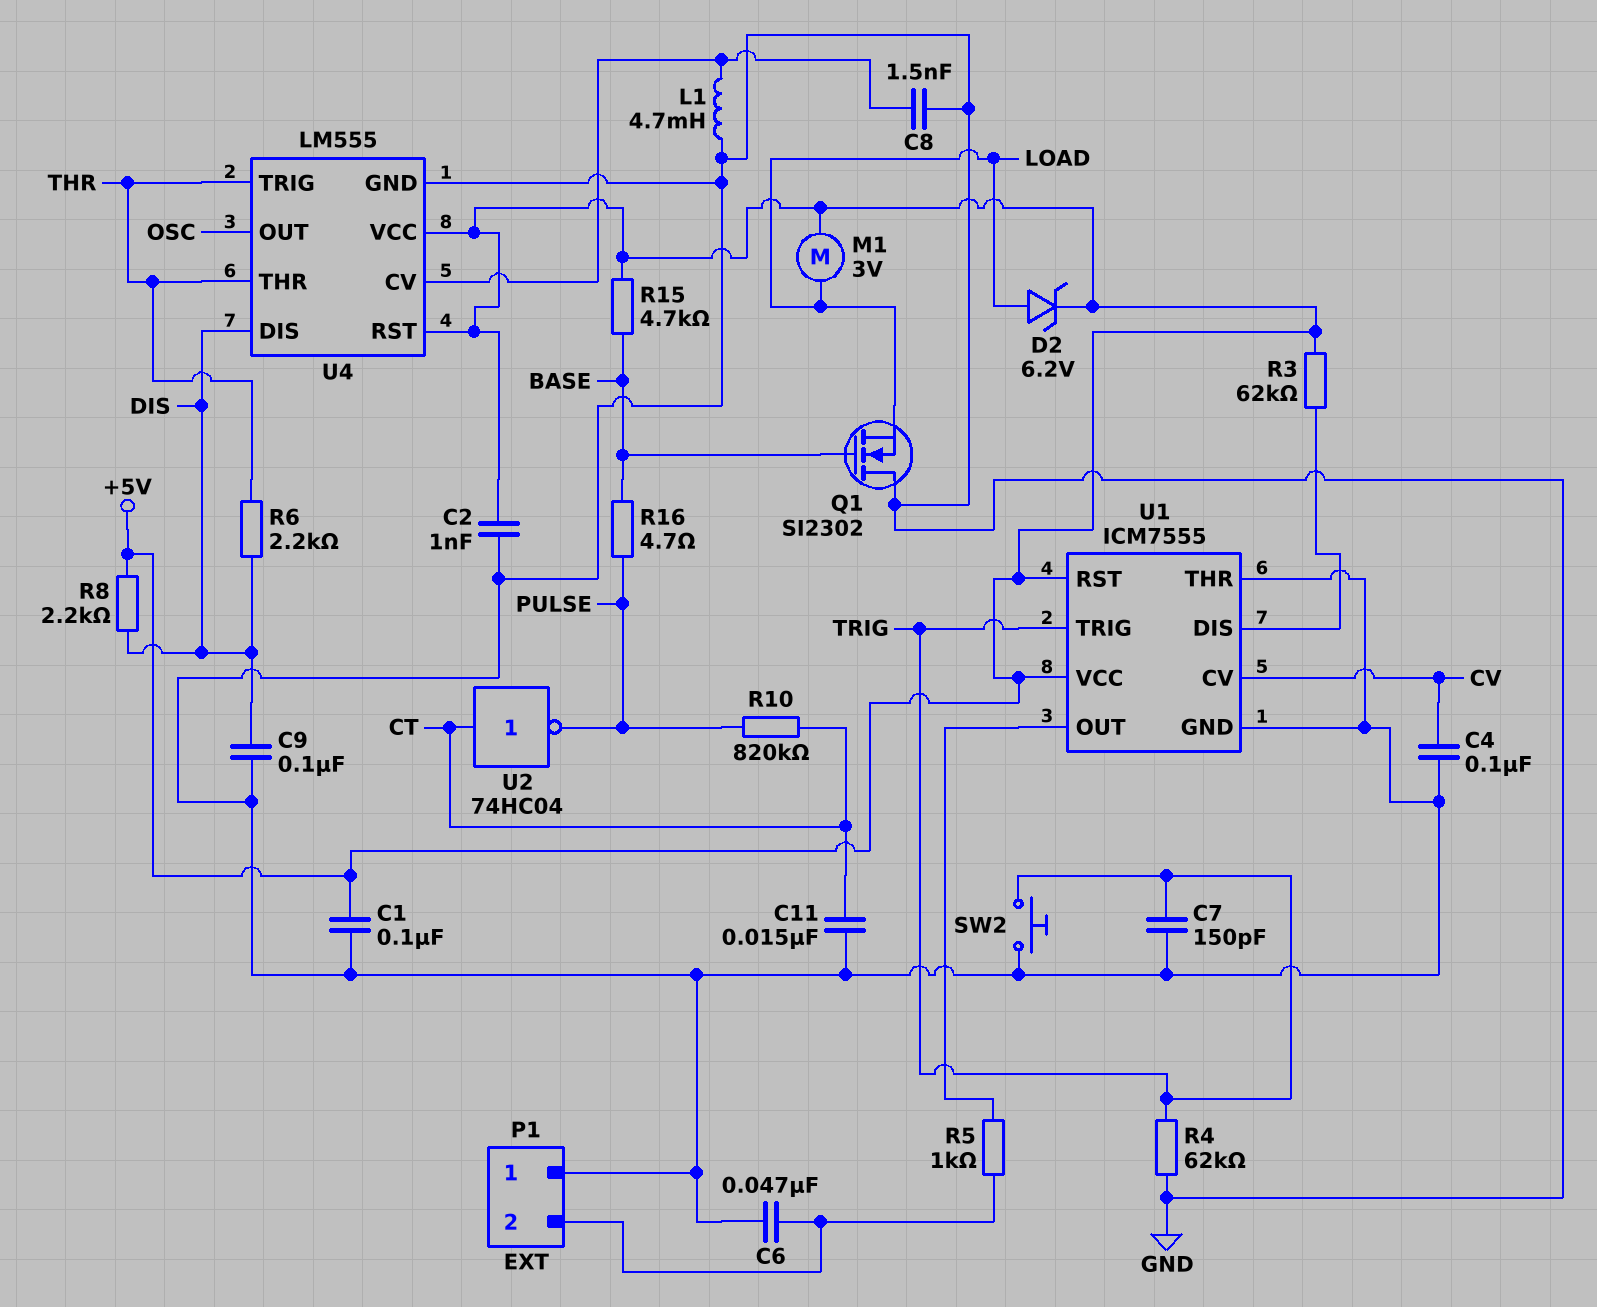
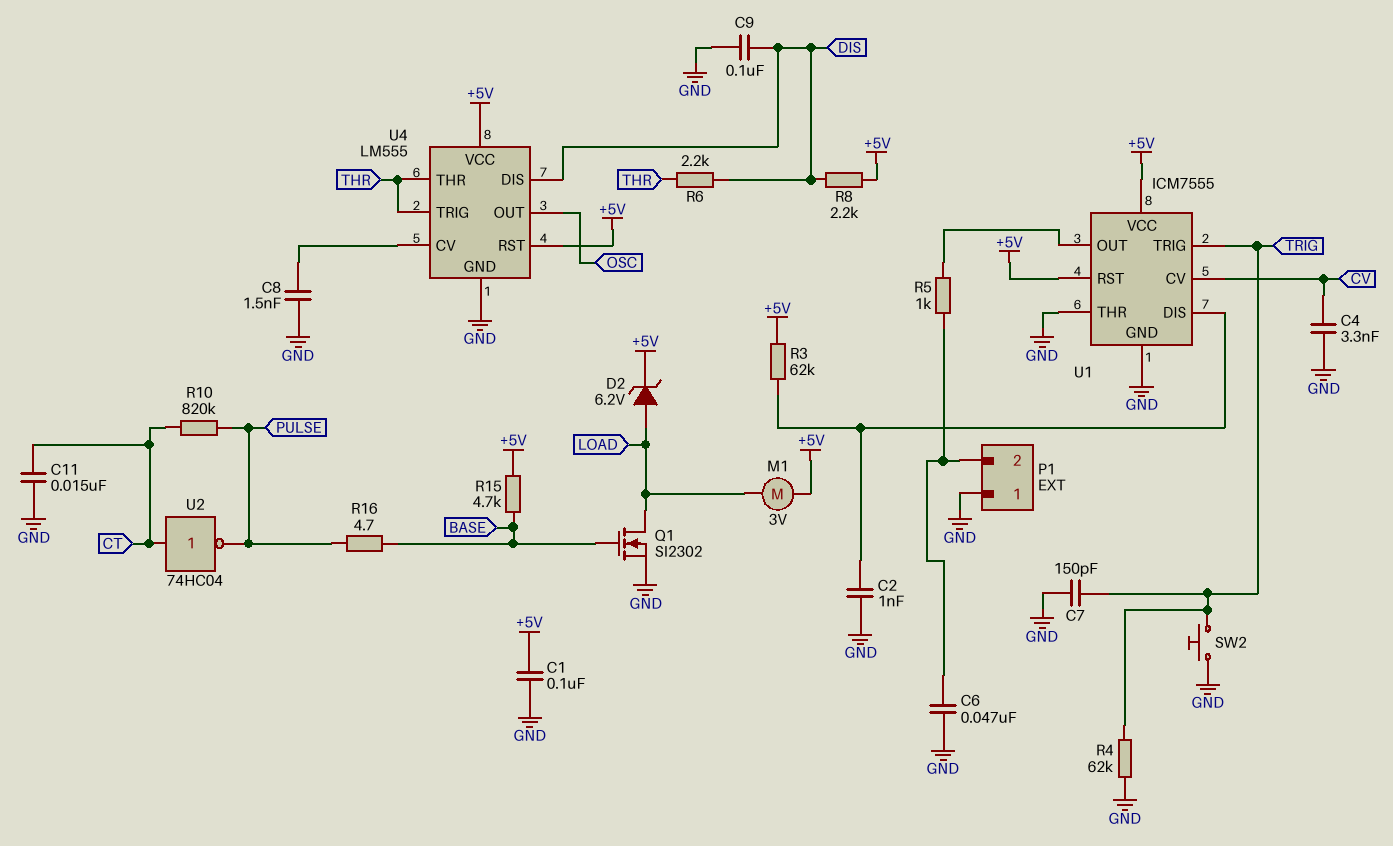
C2: 1nF (+5V, GND) -> 1nF (GND, U1/DIS)
C4: 100nF (CV, GND) -> 3.3nF (CV, GND)
L1: 4.7mH (GND, U4/CV) -> none
Q1: NMOS SI2302 (G BASE, D GND, S LOAD) -> NMOS SI2302 (G BASE, D LOAD, S GND)

